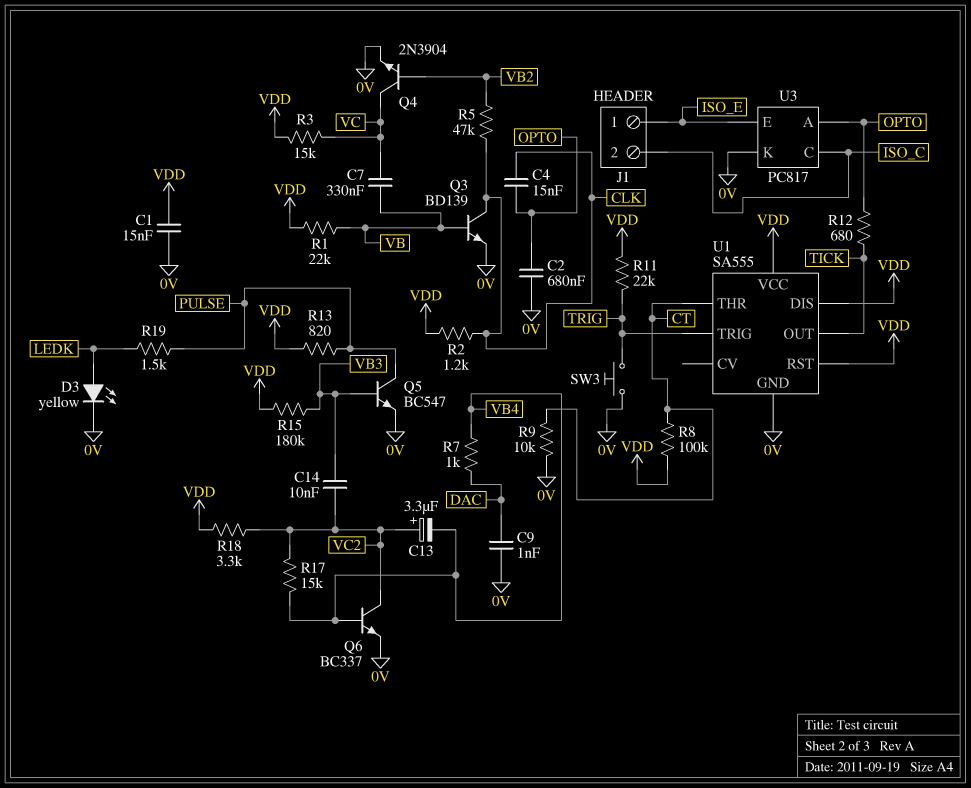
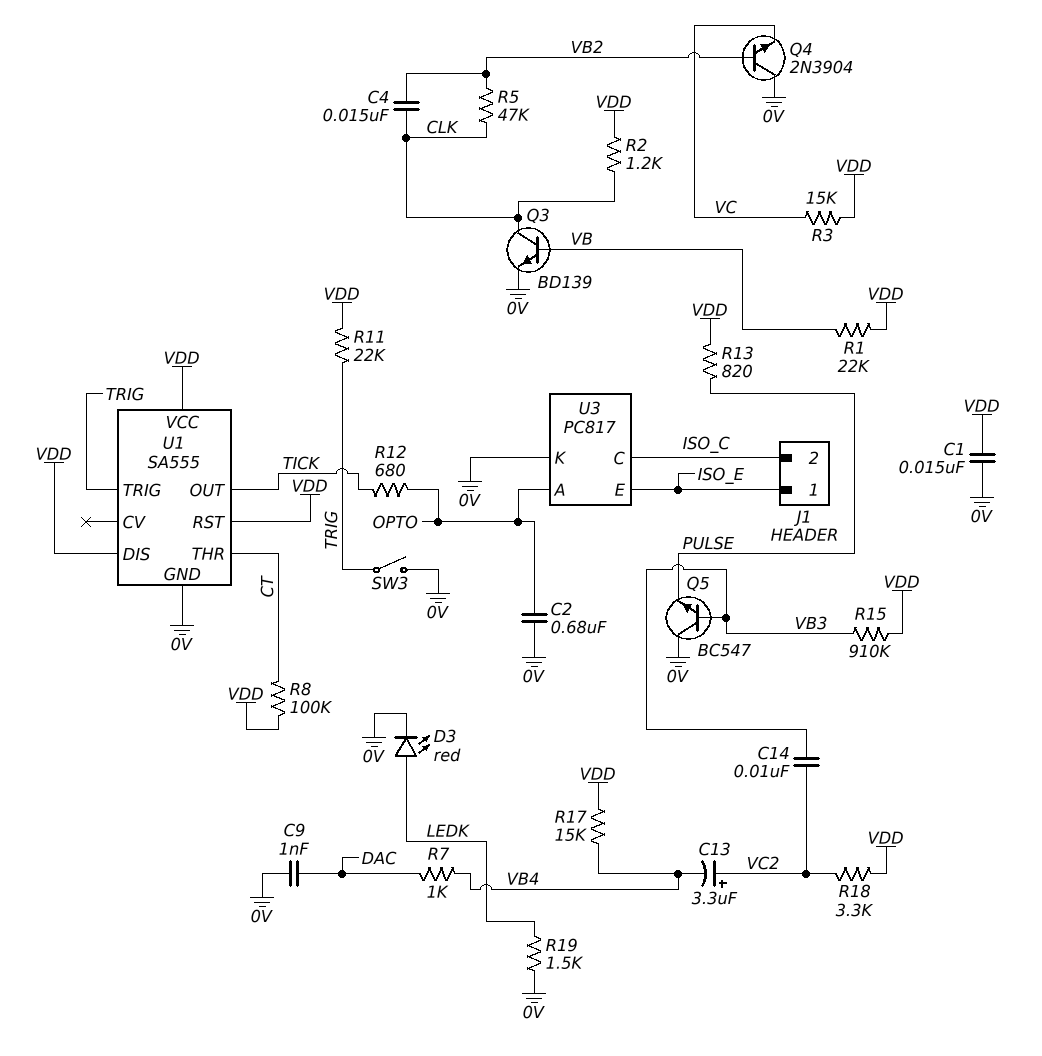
C4: 15nF (CLK, OPTO) -> 15nF (CLK, VB2)
C7: 330nF (VB, VC) -> none
D3: LED yellow (A LEDK, K 0V) -> LED red (A LEDK, K 0V)
Q4: NPN 2N3904 (B VB2, C VC, E 0V) -> NPN 2N3904 (B VB2, C 0V, E VC)
Q5: NPN BC547 (B VB3, C PULSE, E 0V) -> NPN BC547 (B VB3, C 0V, E PULSE)
Q6: NPN BC337 (B VB4, C VC2, E 0V) -> none
R9: 10k (0V, CT) -> none
R15: 180k (VB3, VDD) -> 910k (VB3, VDD)
R17: 15k (VB4, VC2) -> 15k (VB4, VDD)
R19: 1.5k (LEDK, PULSE) -> 1.5k (0V, LEDK)
SW3: button (0V, TRIG) -> switch (0V, TRIG)

